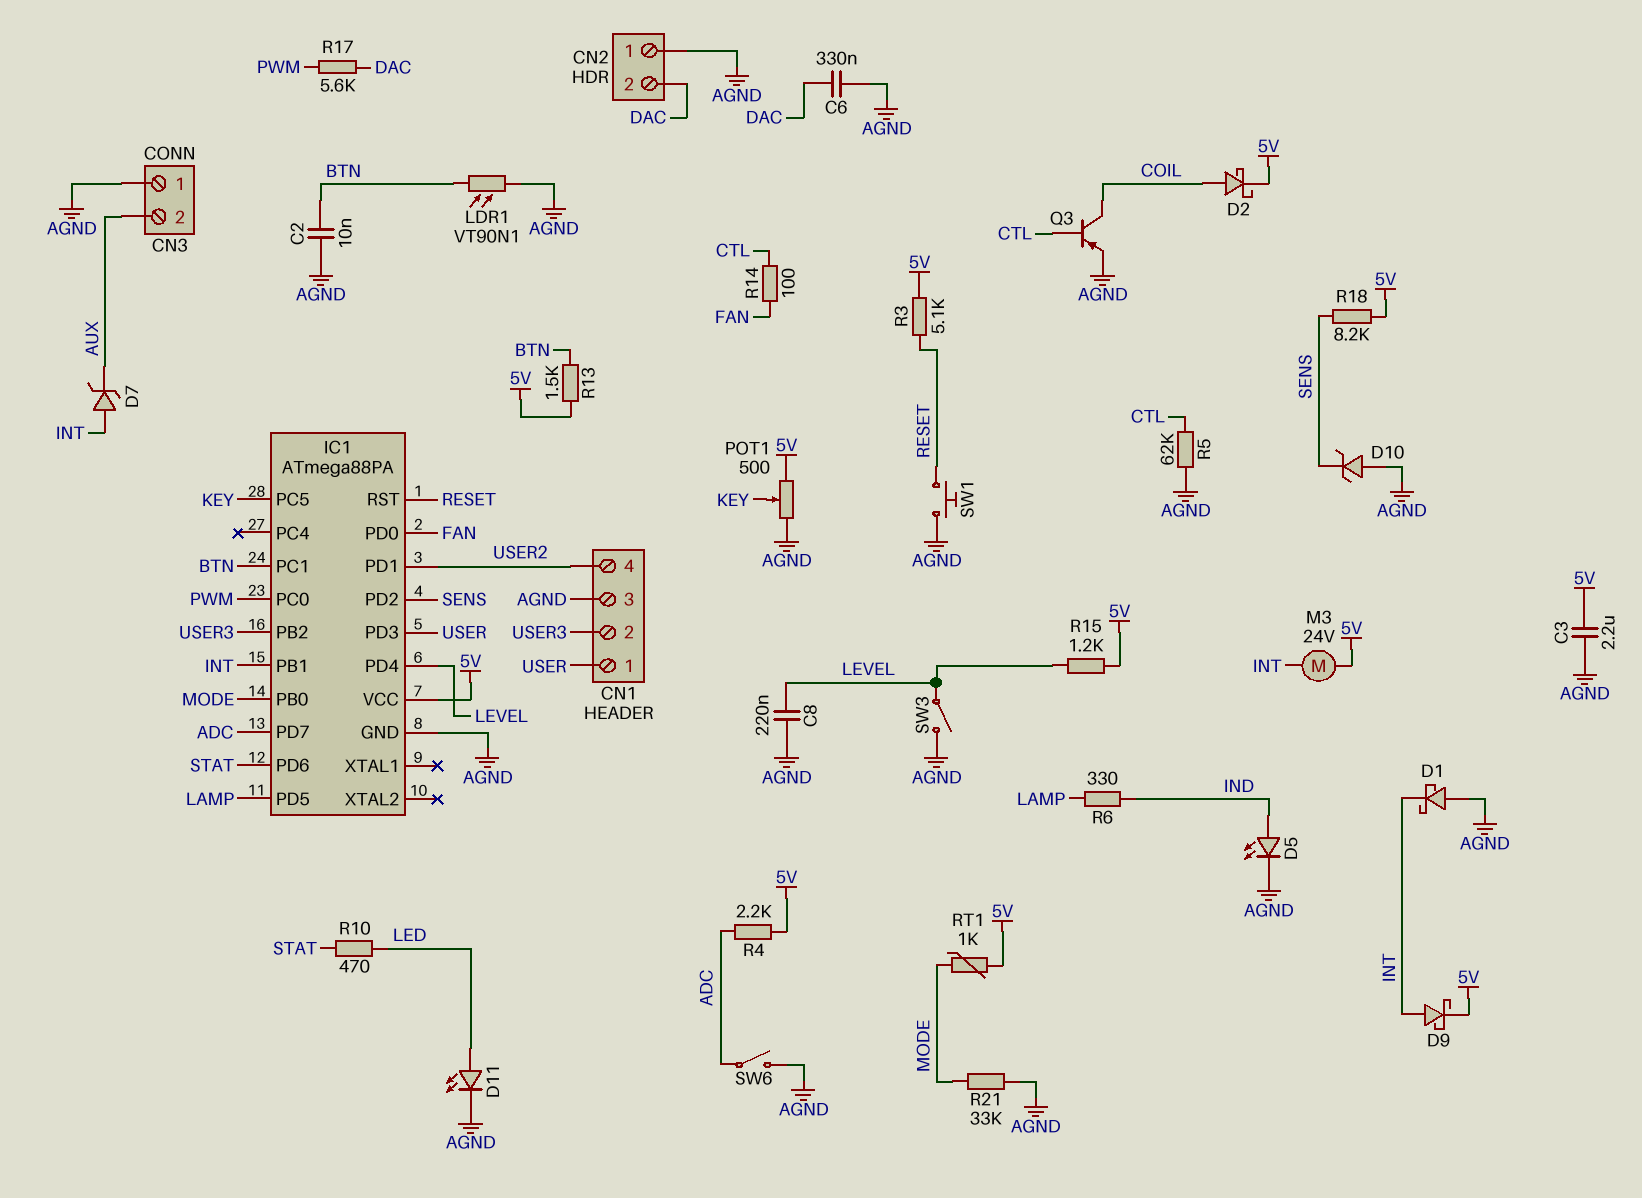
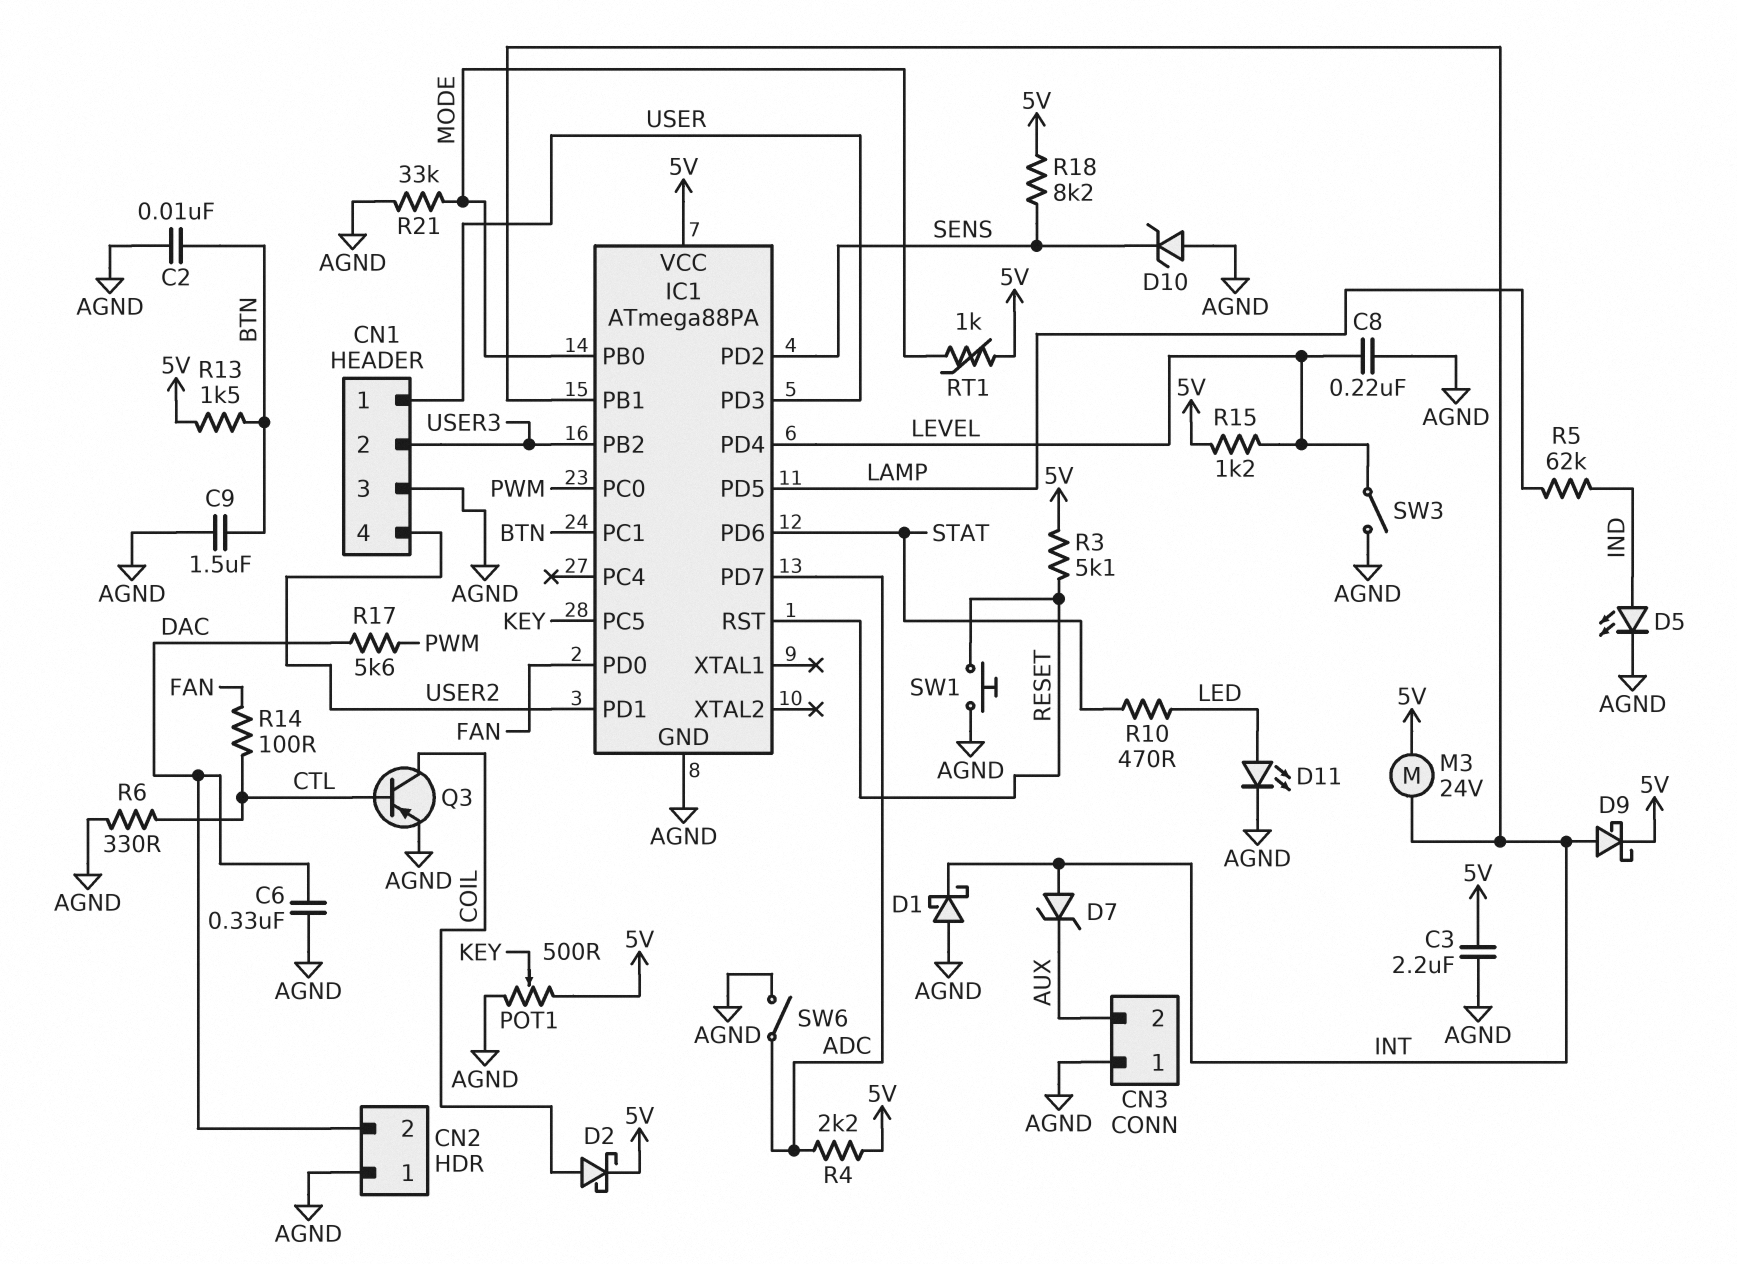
C9: none -> 1.5uF (AGND, BTN)
LDR1: VT90N1 (AGND, BTN) -> none
R5: 62k (AGND, CTL) -> 62k (IND, LAMP)
R6: 330 (IND, LAMP) -> 330 (AGND, CTL)

